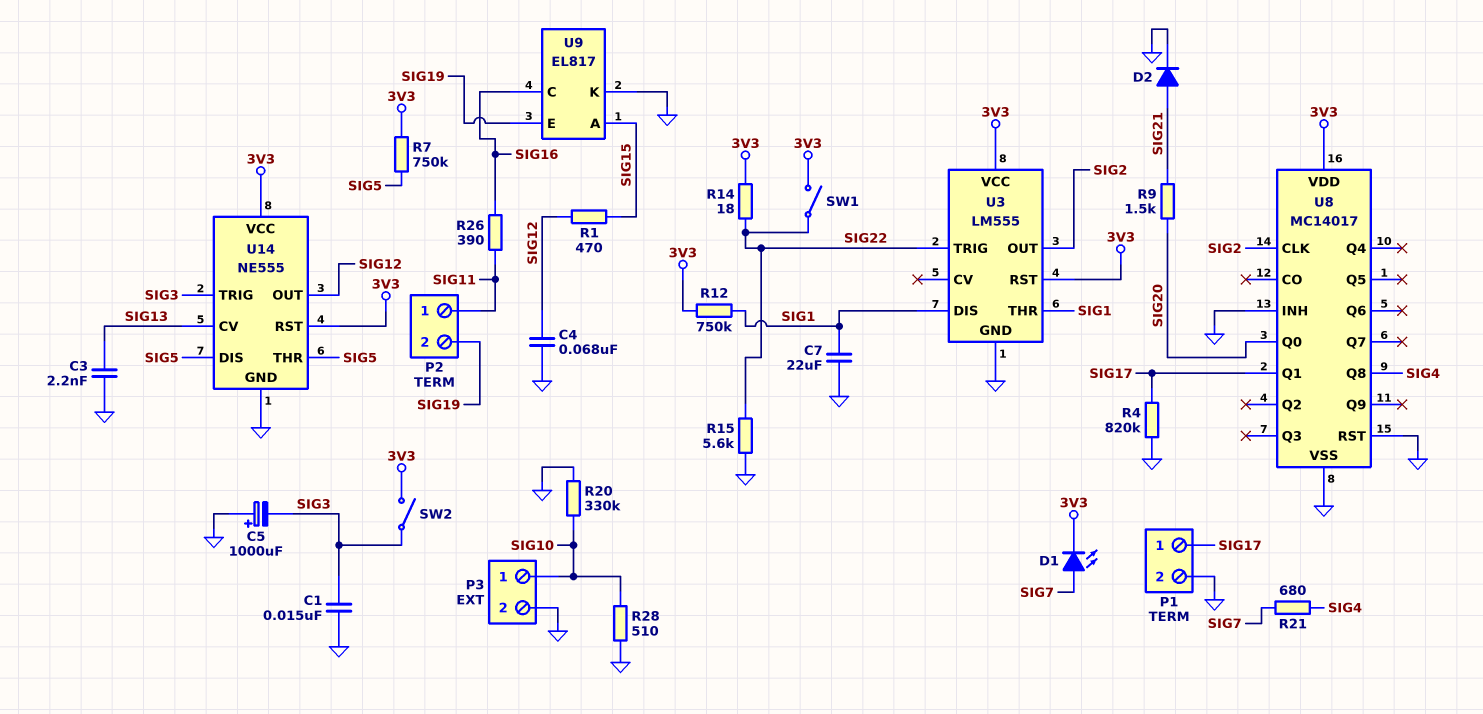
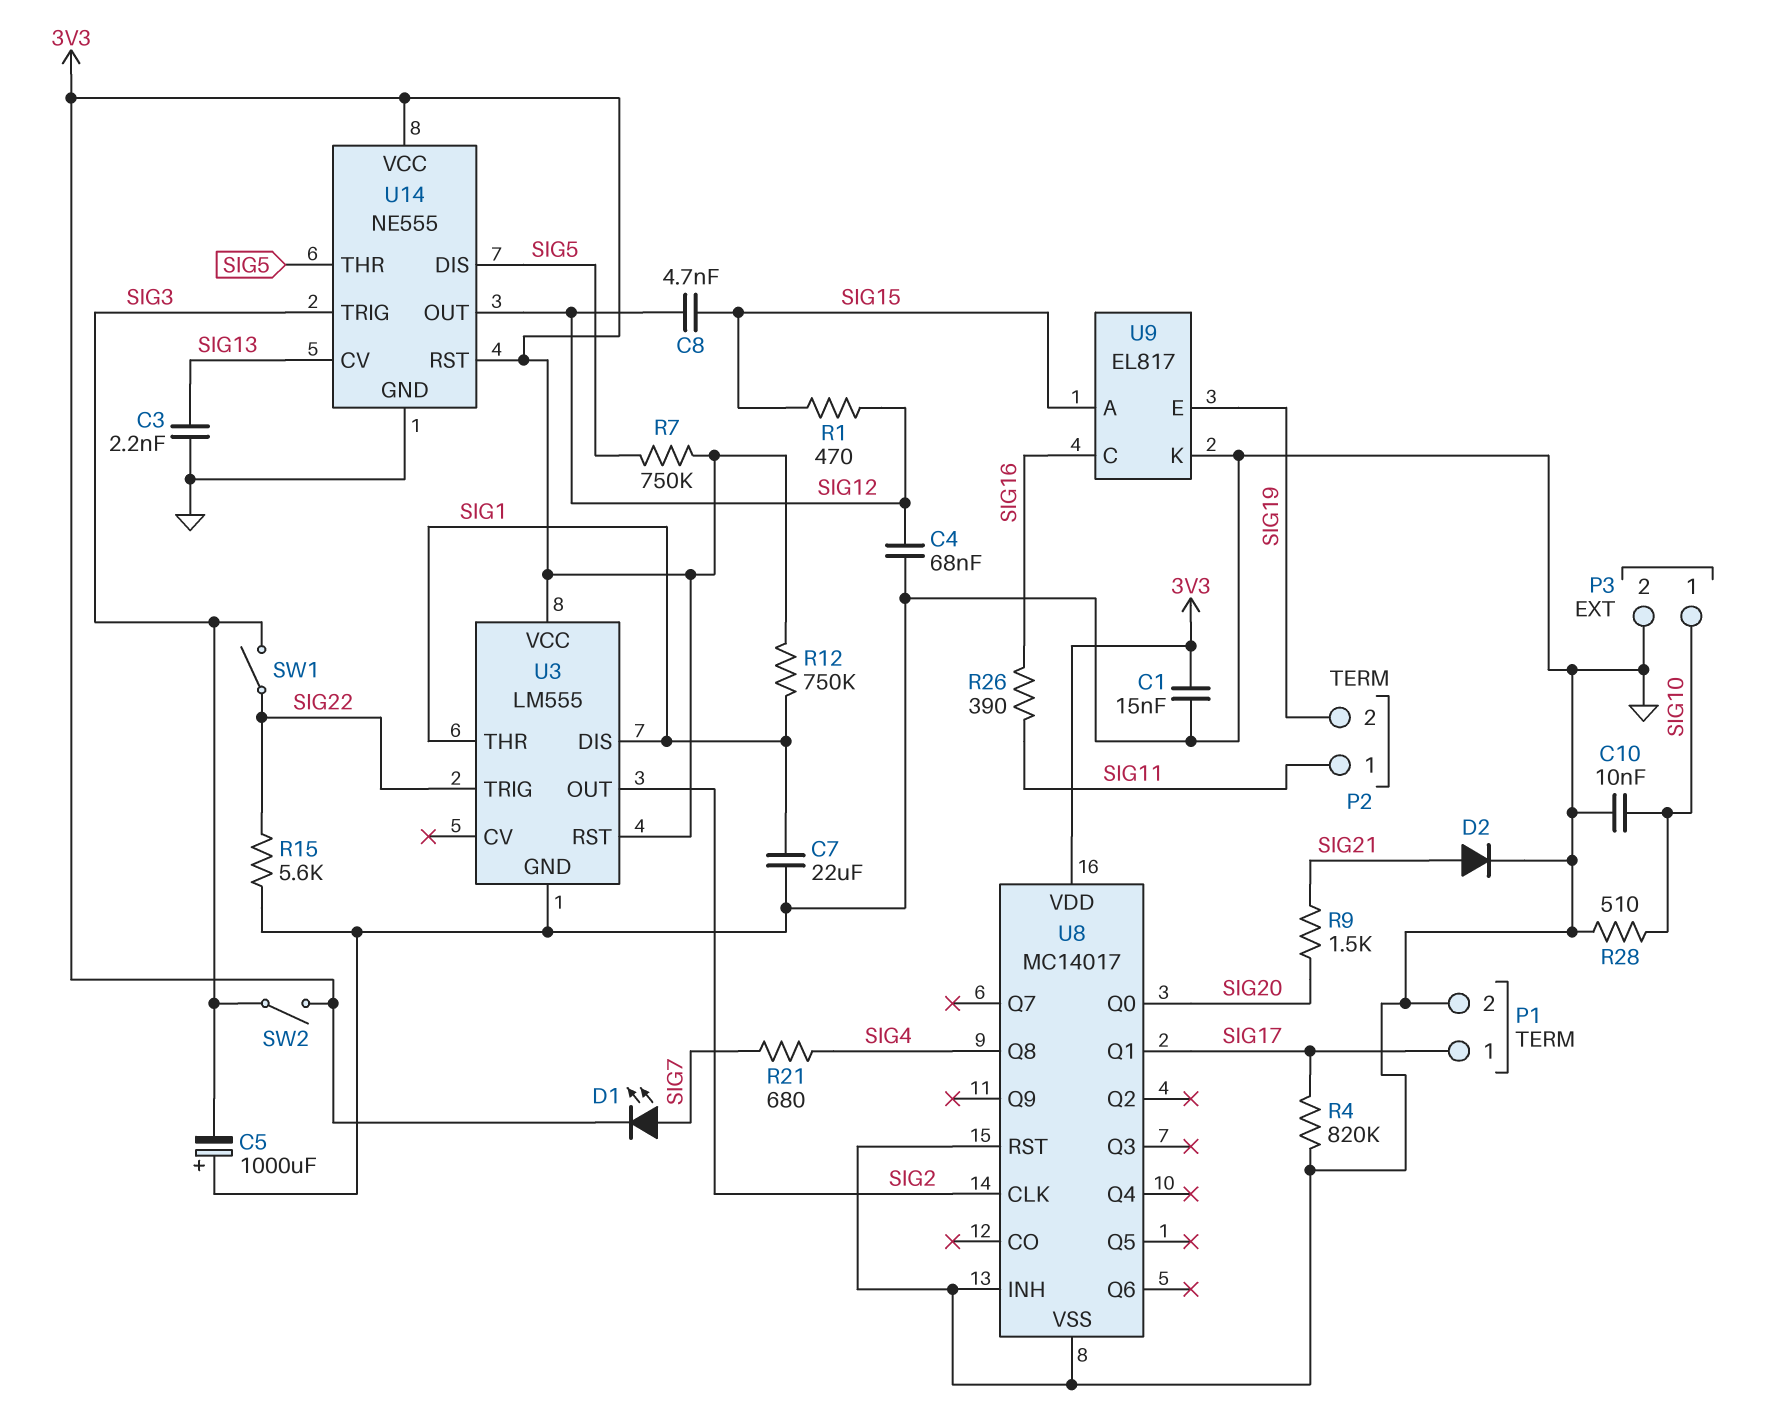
C1: 15nF (GND, SIG3) -> 15nF (3V3, GND)
C8: none -> 4.7nF (SIG12, SIG15)
C10: none -> 10nF (GND, SIG10)
R14: 18 (3V3, SIG22) -> none
R20: 330k (GND, SIG10) -> none
SW1: switch (3V3, SIG22) -> switch (SIG3, SIG22)

